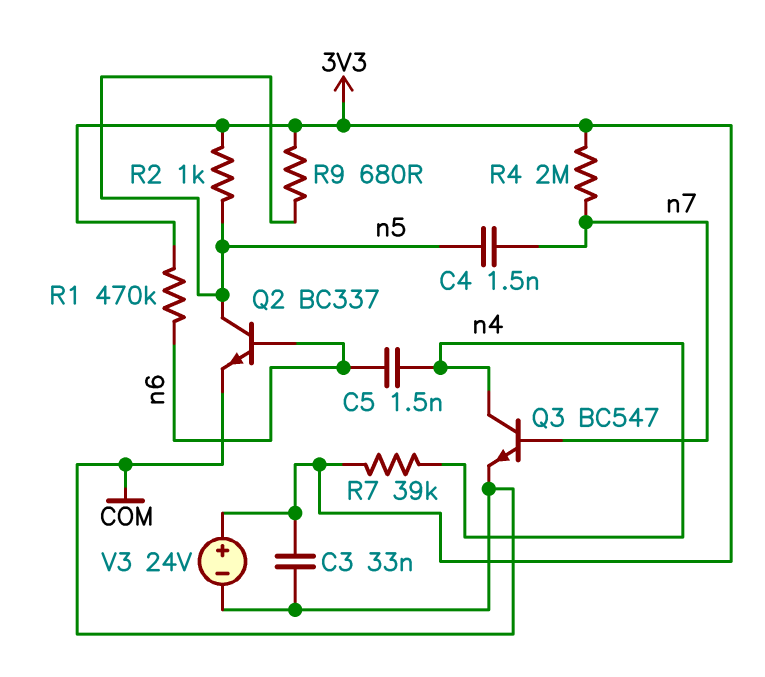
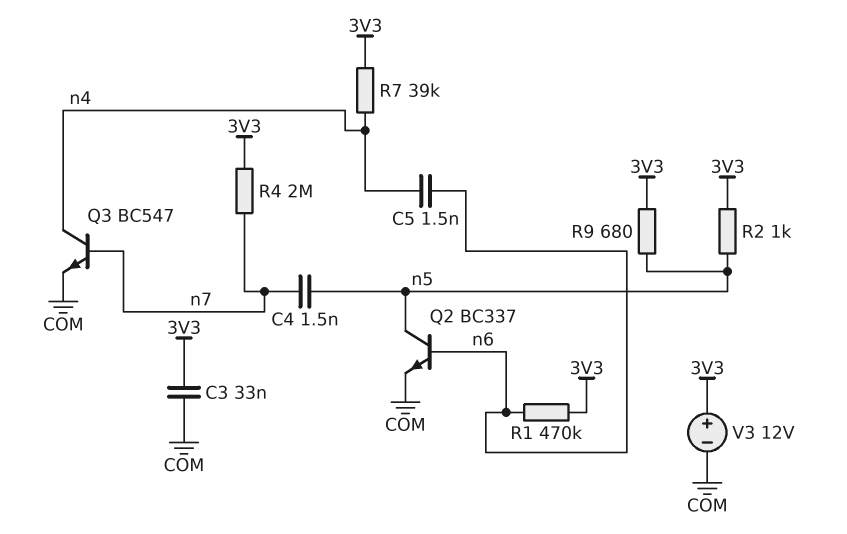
V3: 24V (plus 3V3, minus COM) -> 12V (plus 3V3, minus COM)

